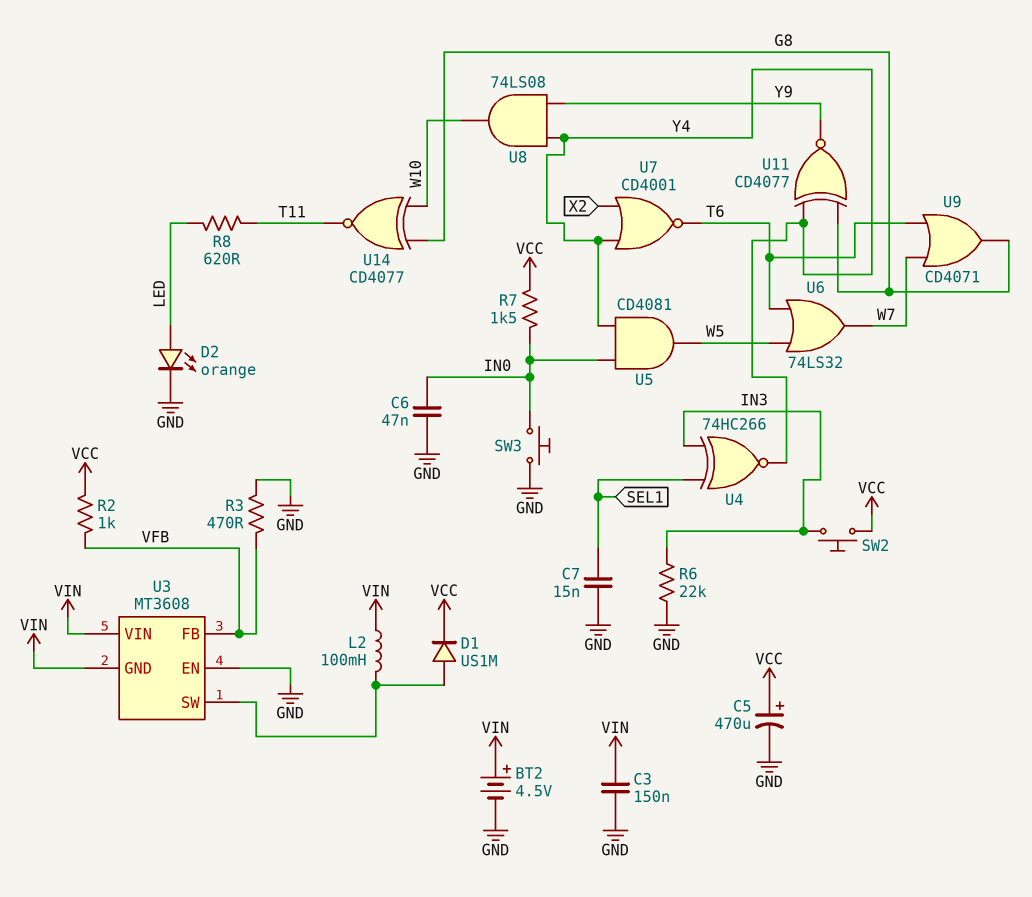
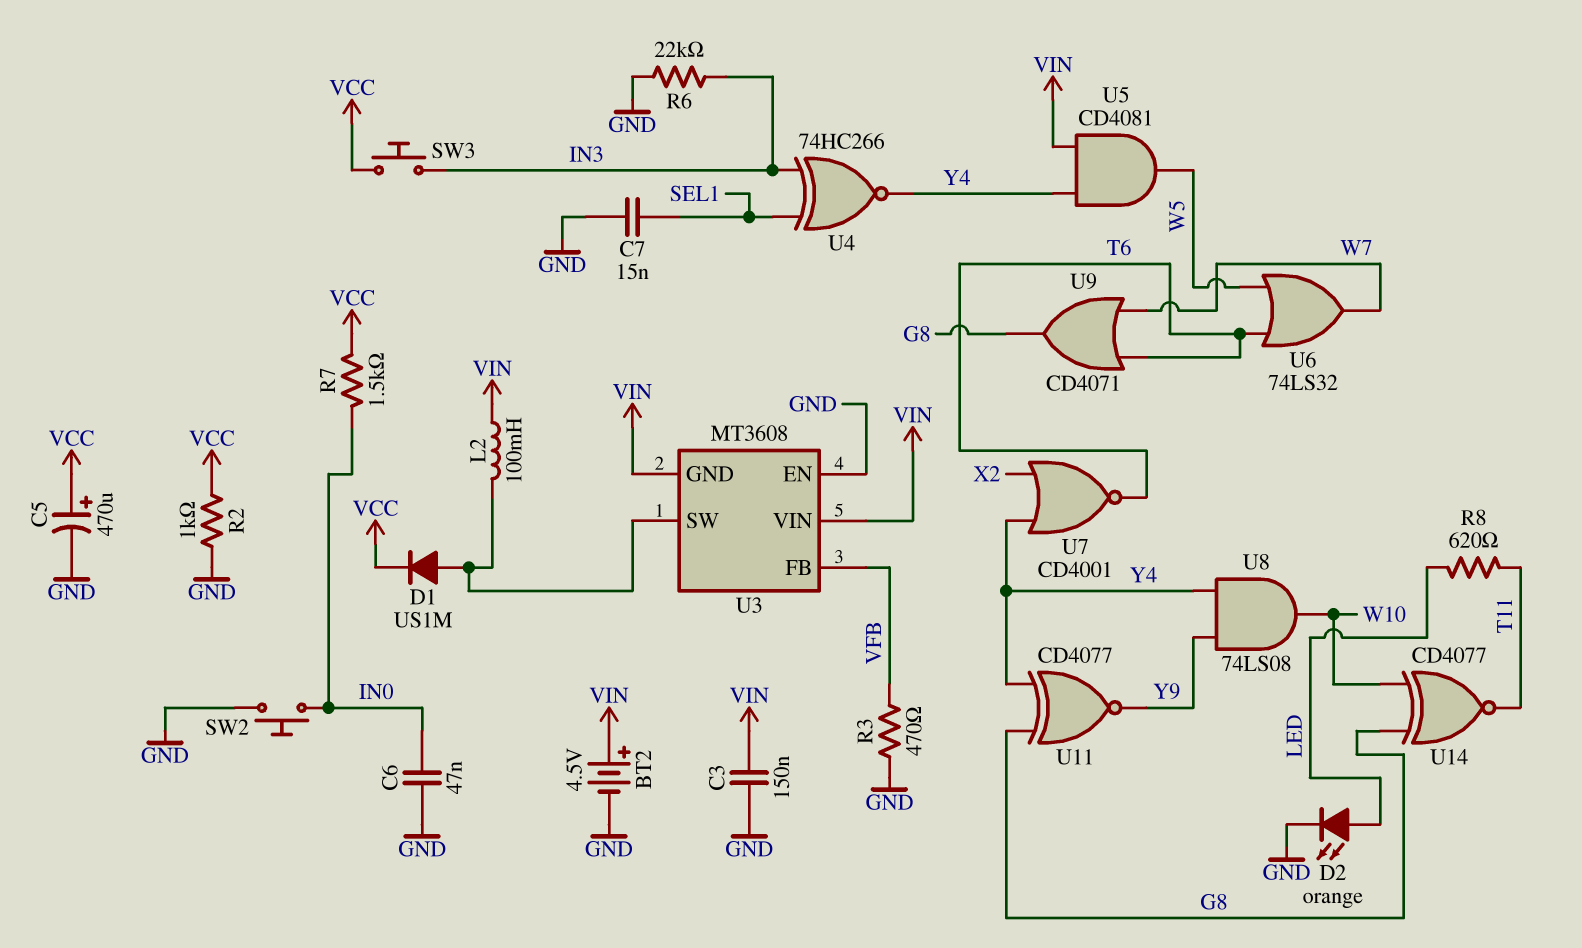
R2: 1k (VCC, VFB) -> 1k (GND, VCC)
SW2: button (IN3, VCC) -> button (GND, IN0)
SW3: button (GND, IN0) -> button (IN3, VCC)
U5: AND CD4081 (in IN0, in Y4, out W5) -> AND CD4081 (in VIN, in Y4, out W5)

